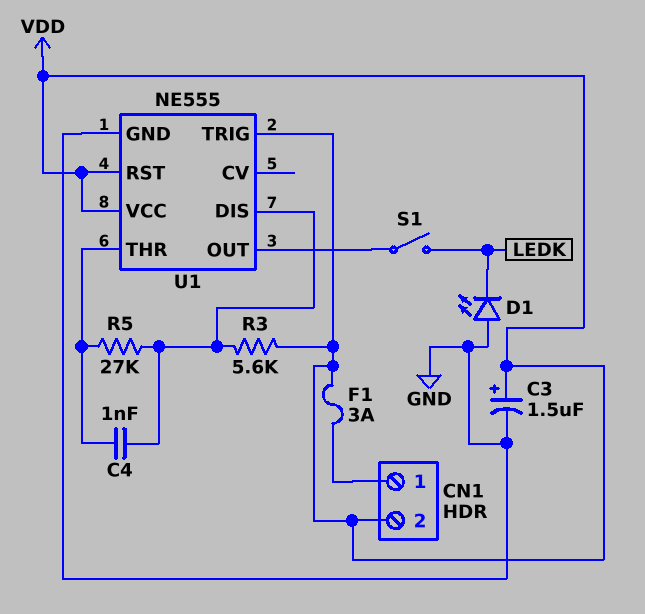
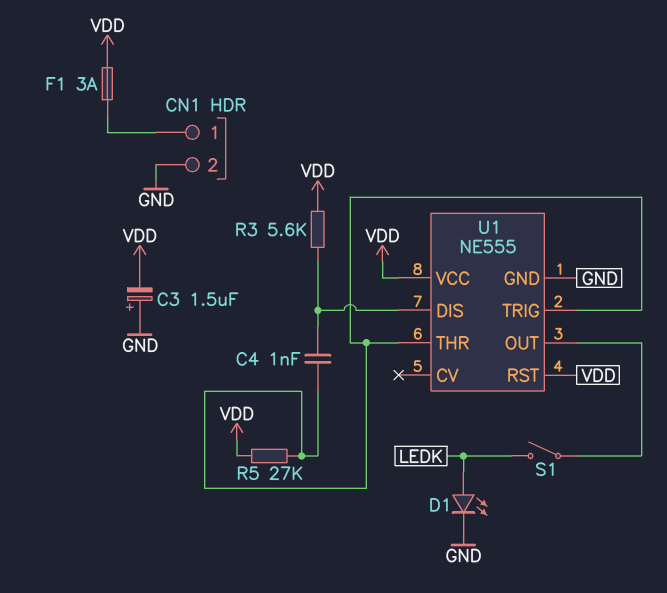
C3: 1.5uF (plus VDD, minus GND) -> 1.5uF (plus GND, minus VDD)
CN1 pin 2: VDD -> GND
D1: LED (A GND, K LEDK) -> LED (A LEDK, K GND)
R5: 27k (U1/DIS, U1/THR) -> 27k (U1/THR, VDD)
U1 pin TRIG: VDD -> U1/THR

